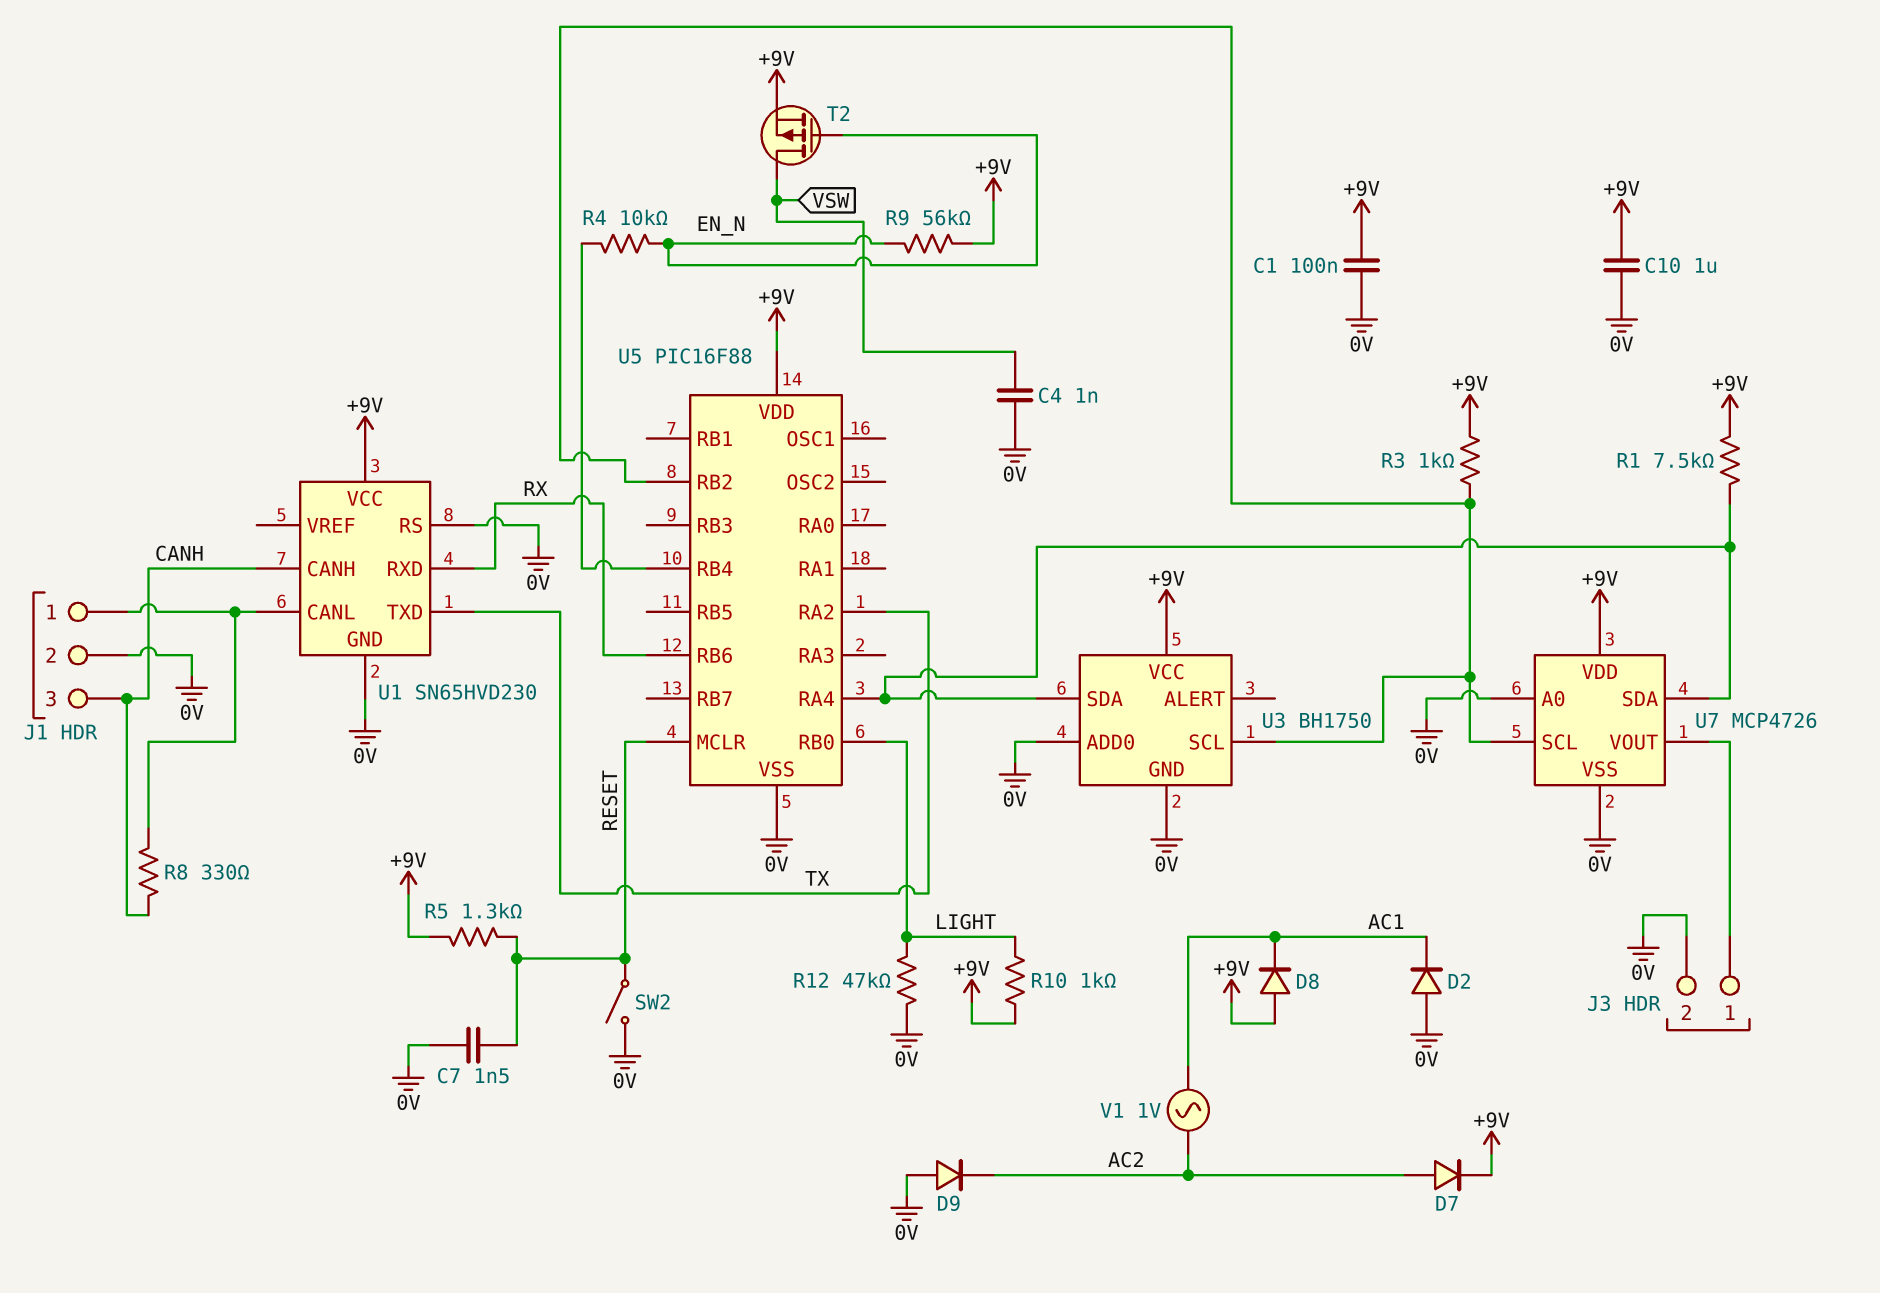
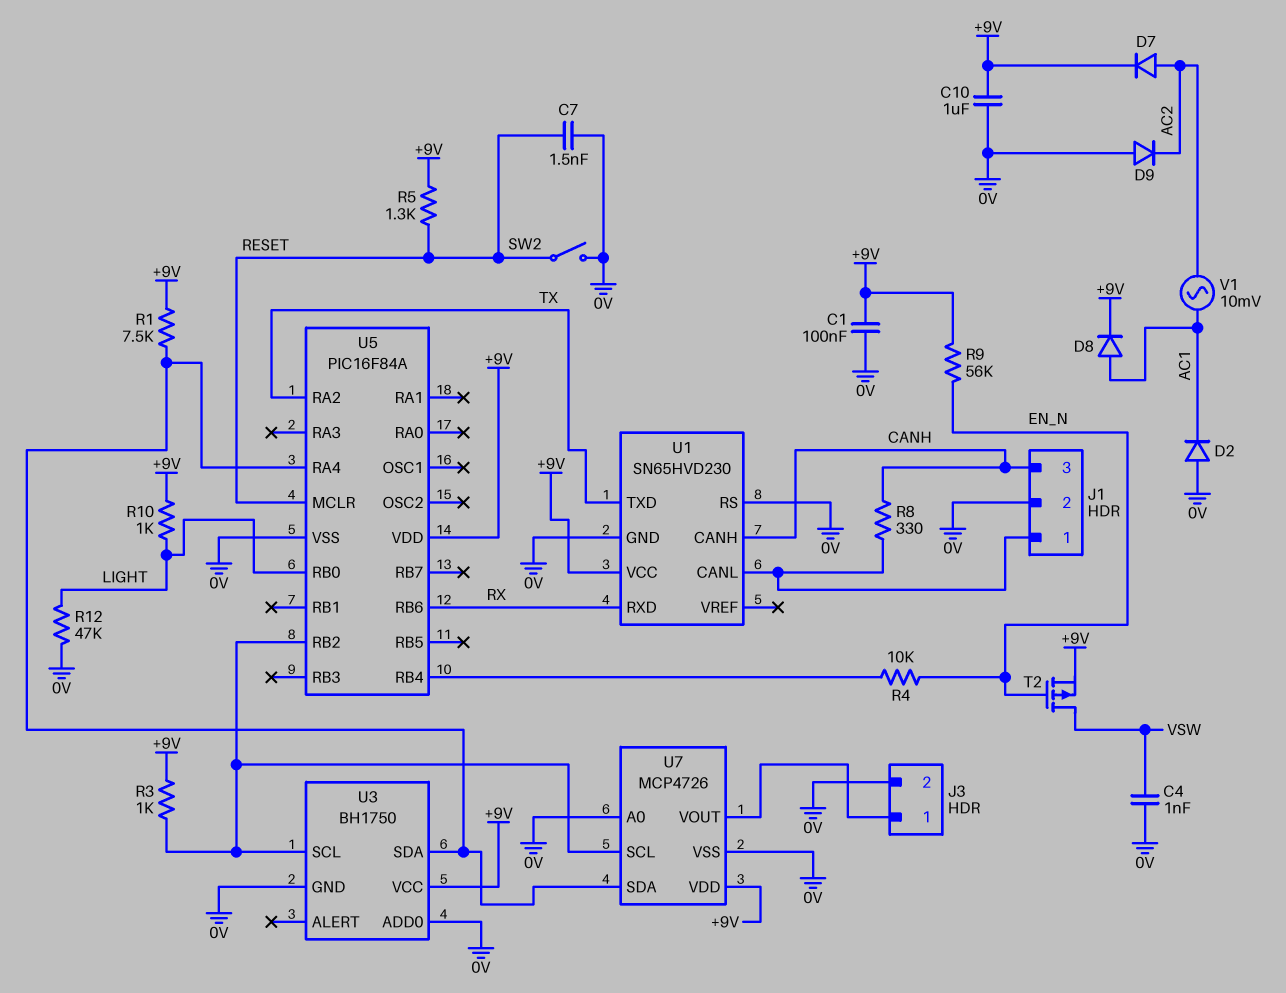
D8: diode (A +9V, K AC1) -> diode (A AC1, K +9V)
U5: PIC16F88 -> PIC16F84A
V1: AC 1V (AC1, AC2) -> AC 10mV (AC1, AC2)

